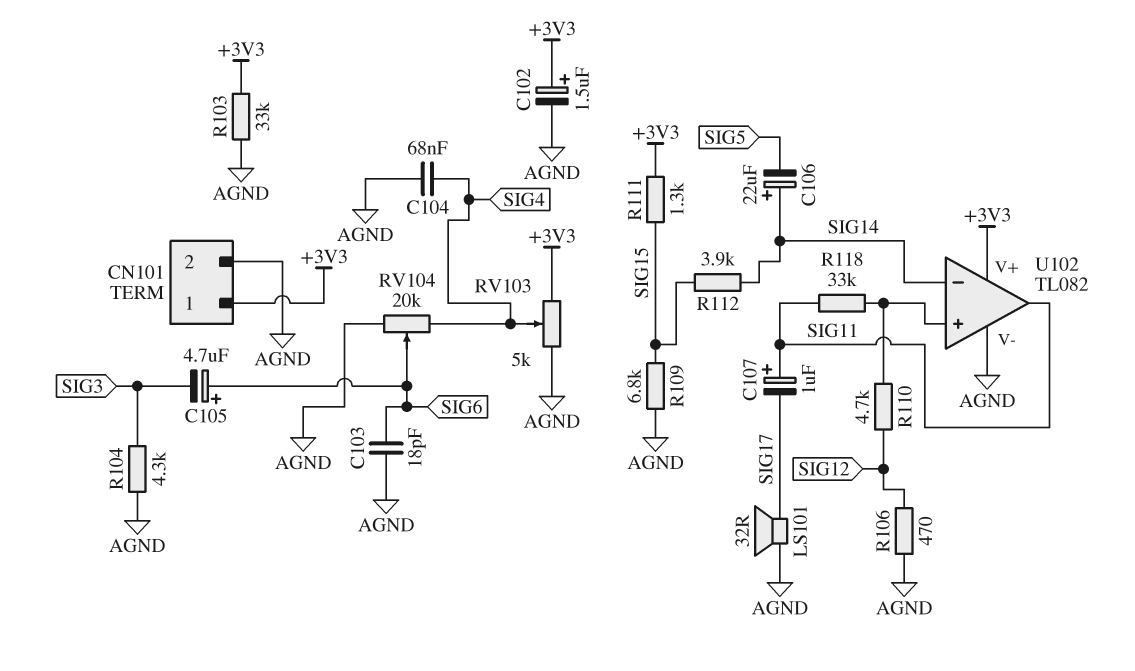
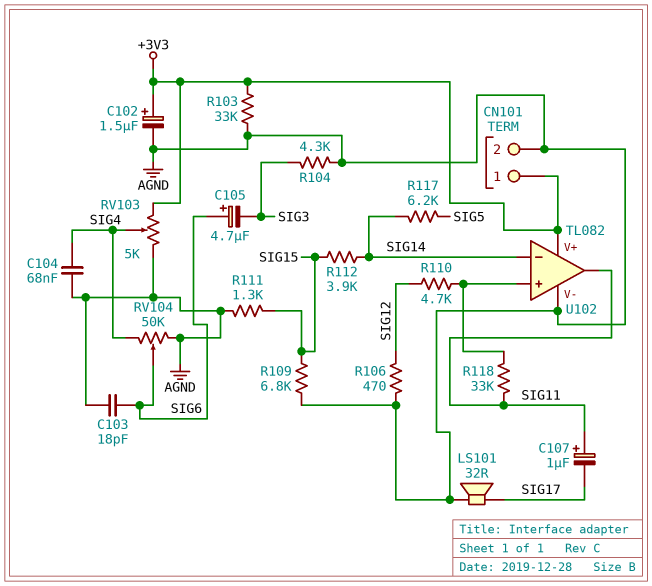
C106: 22uF (plus SIG14, minus SIG5) -> none
R111: 1.3k (+3V3, SIG15) -> 1.3k (AGND, SIG15)
R117: none -> 6.2k (SIG5, SIG14)
RV104: 20k (AGND, SIG4, wiper SIG6) -> 50k (AGND, SIG4, wiper SIG6)

